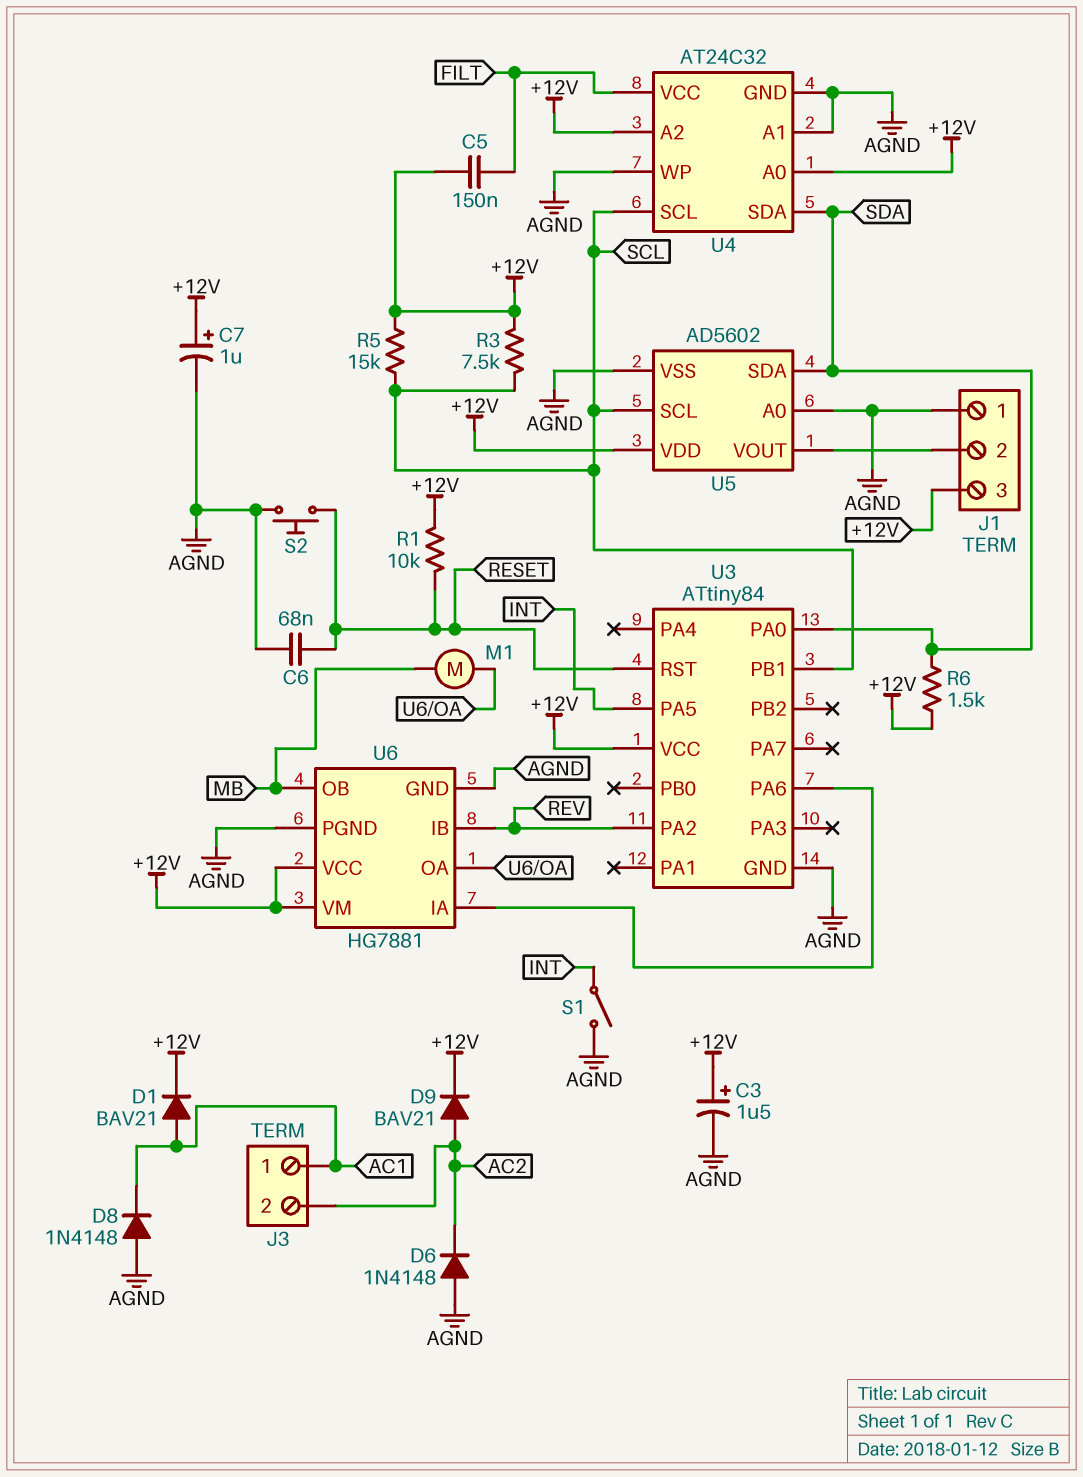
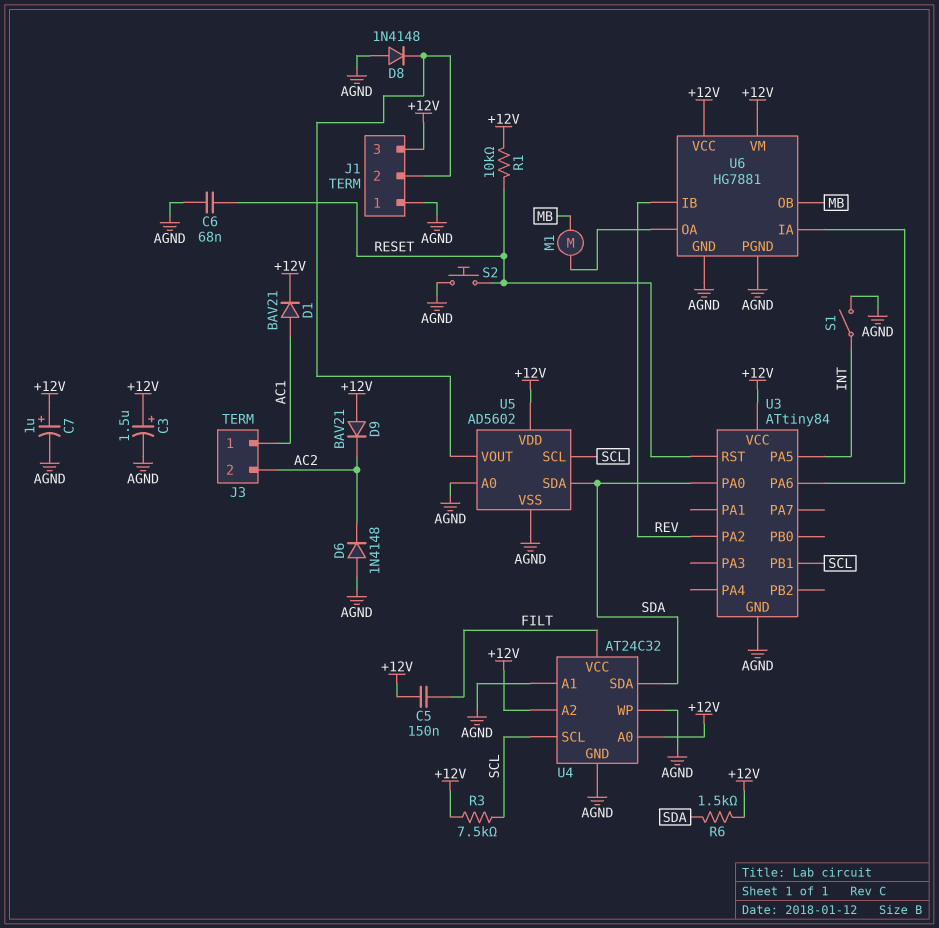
D8: diode 1N4148 (A AGND, K AC1) -> diode 1N4148 (A AGND, K J1/2)
D9: diode BAV21 (A AC2, K +12V) -> diode BAV21 (A +12V, K AC2)
R5: 15k (+12V, SCL) -> none

